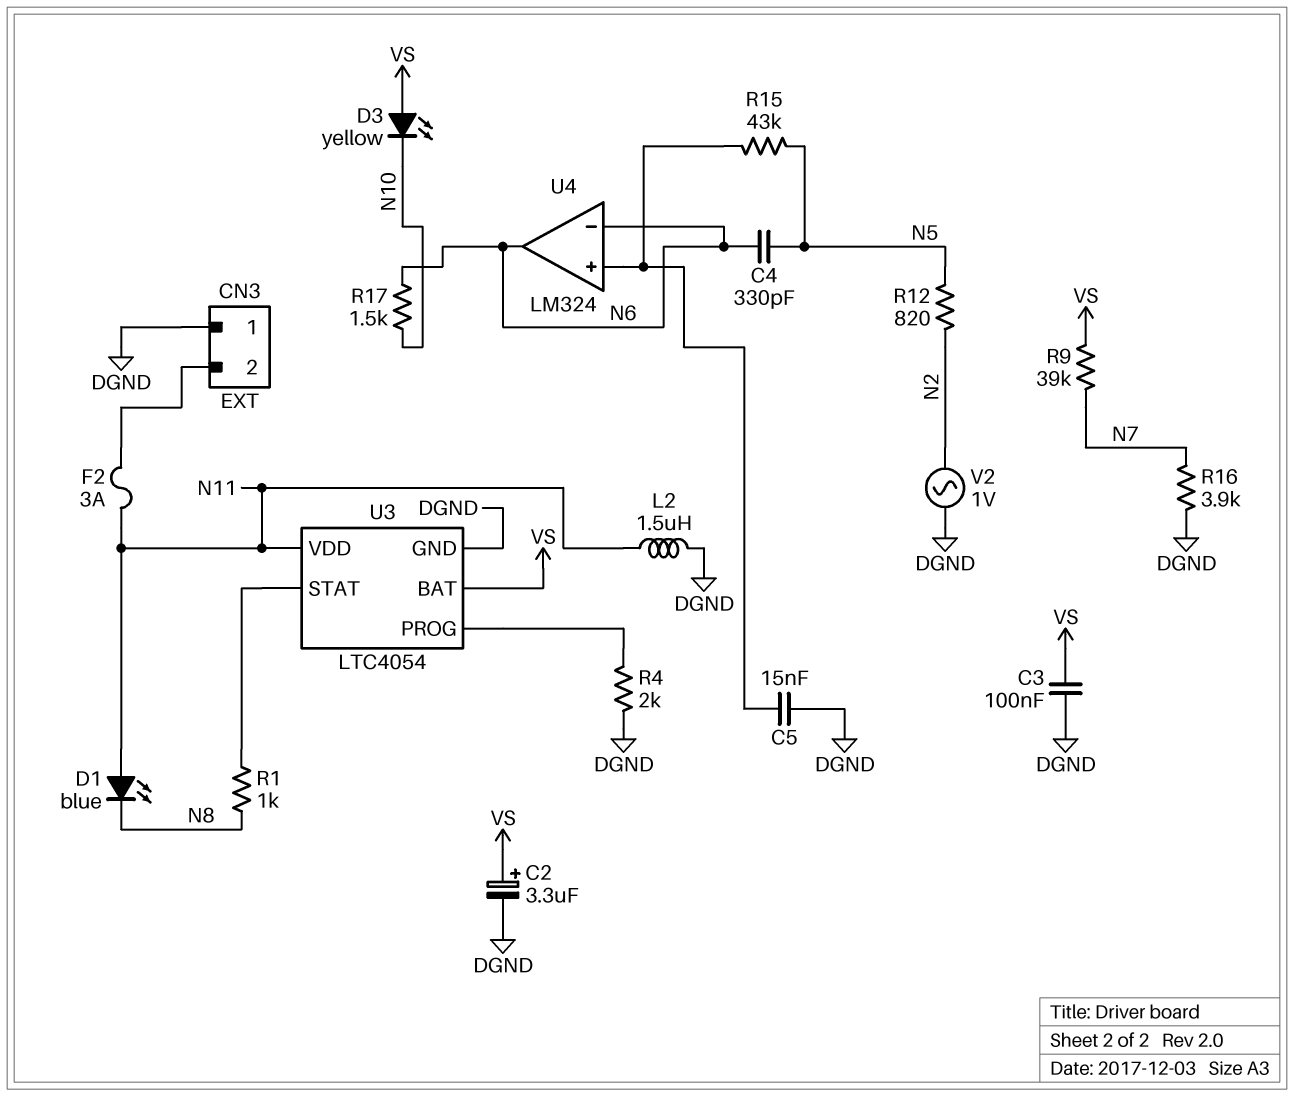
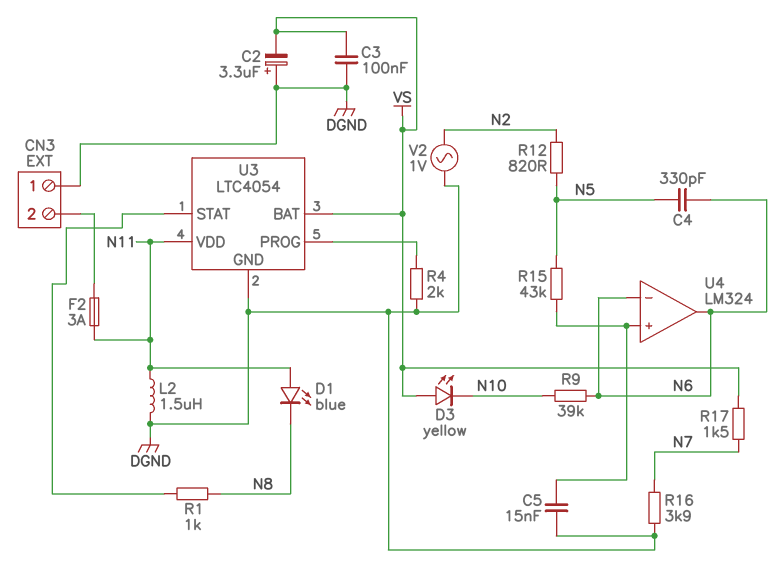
C2: 3.3uF (plus VS, minus DGND) -> 3.3uF (plus DGND, minus VS)
R9: 39k (N7, VS) -> 39k (N6, N10)
R17: 1.5k (N6, N10) -> 1.5k (N7, VS)

